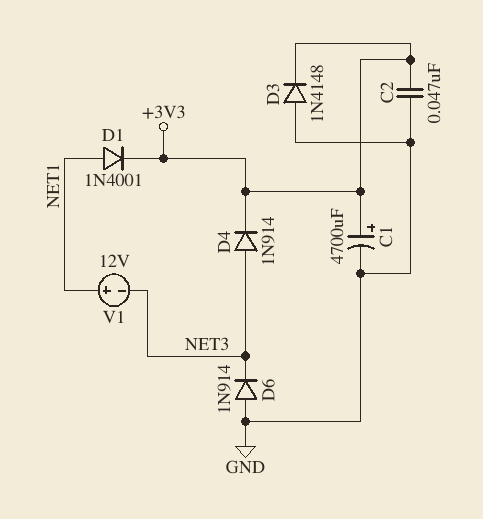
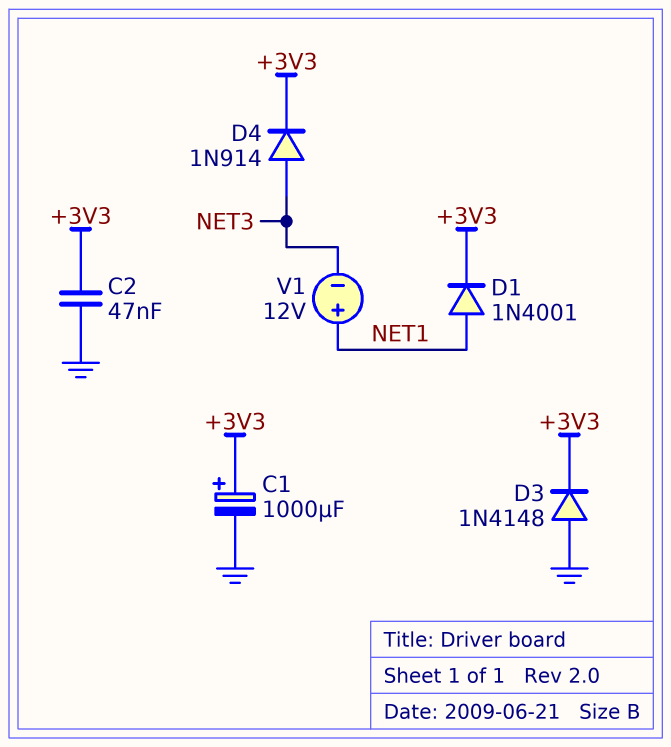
C1: 4700uF (plus +3V3, minus GND) -> 1000uF (plus +3V3, minus GND)
D6: diode 1N914 (A GND, K NET3) -> none

